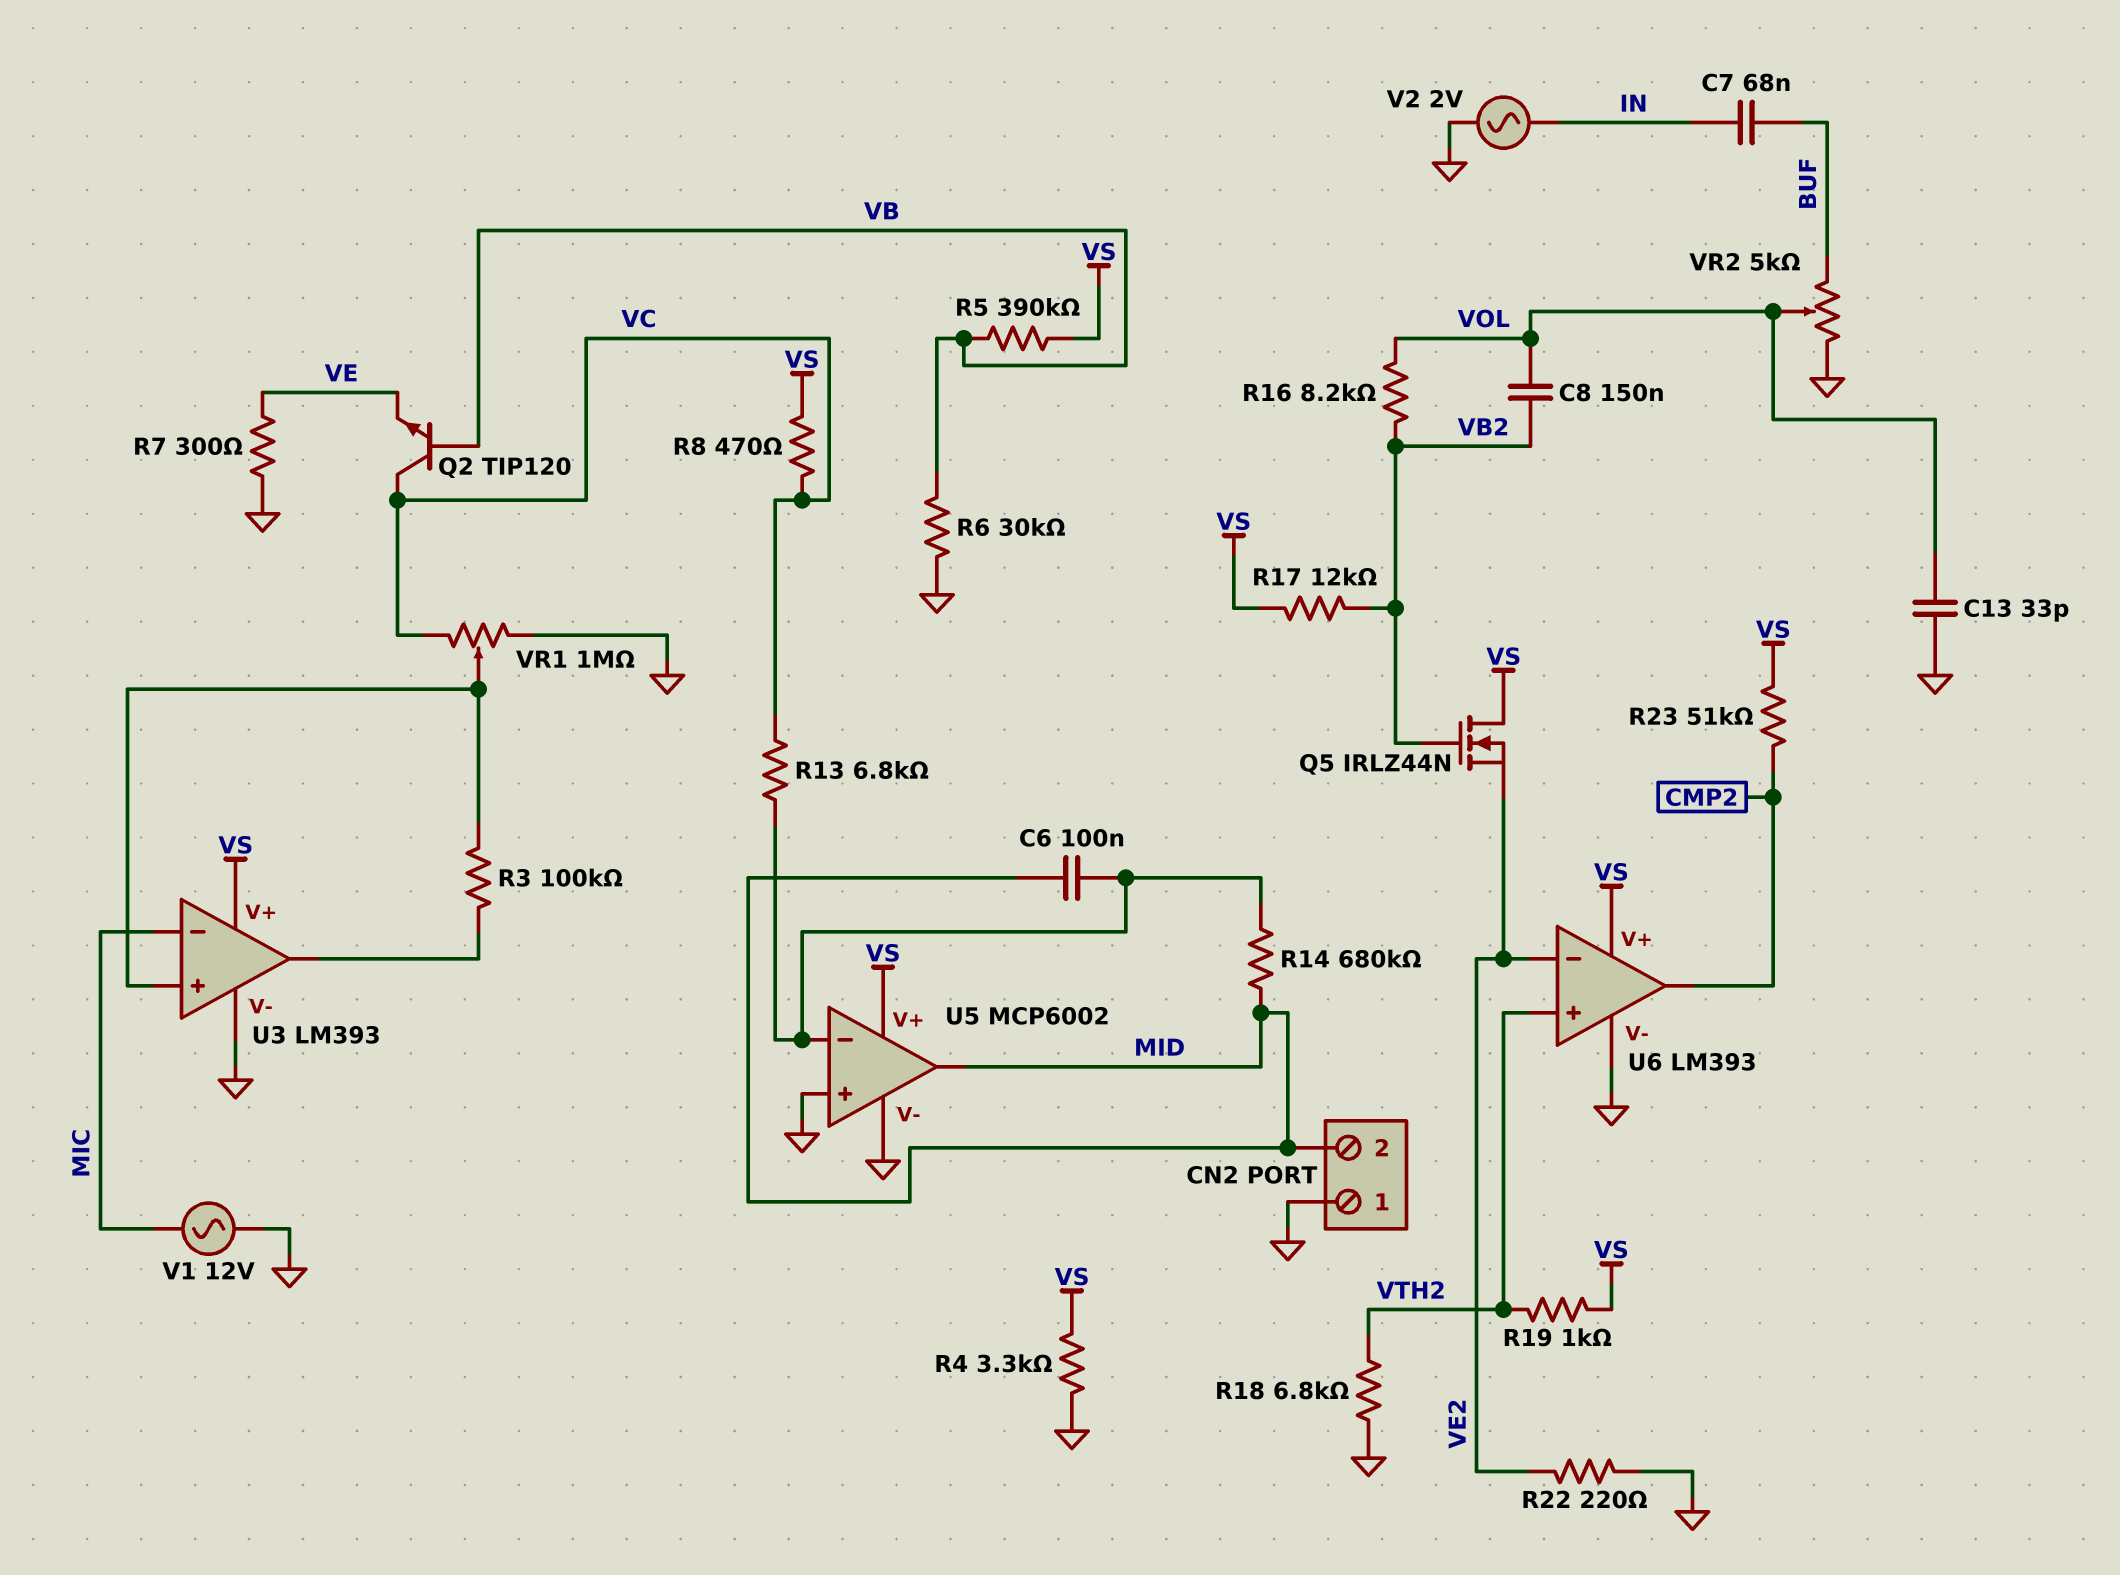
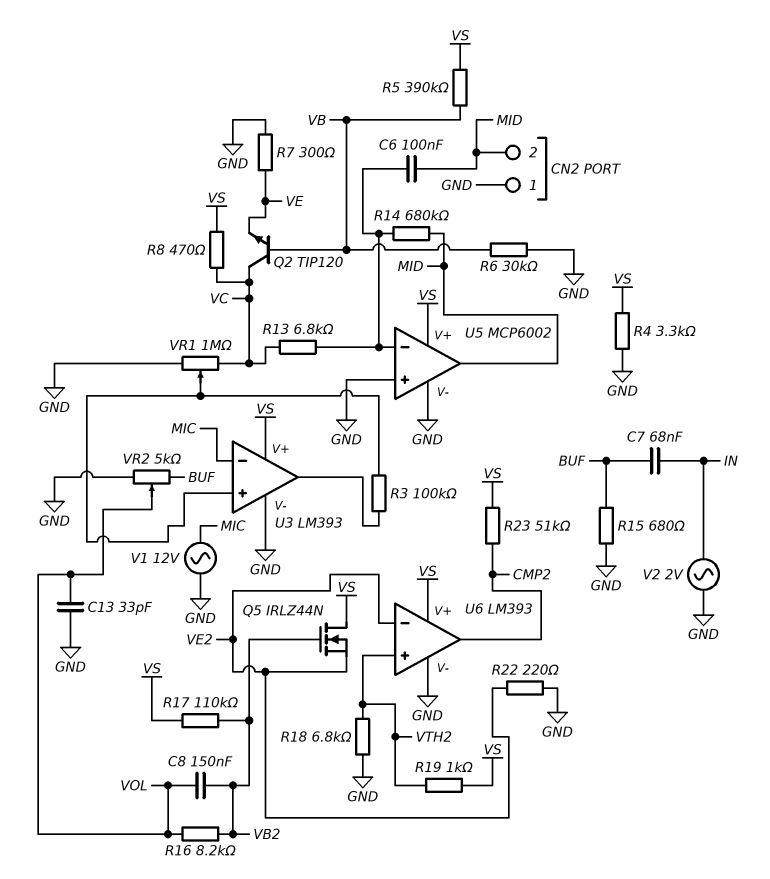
R15: none -> 680 (BUF, GND)
R17: 12k (VB2, VS) -> 110k (VB2, VS)

